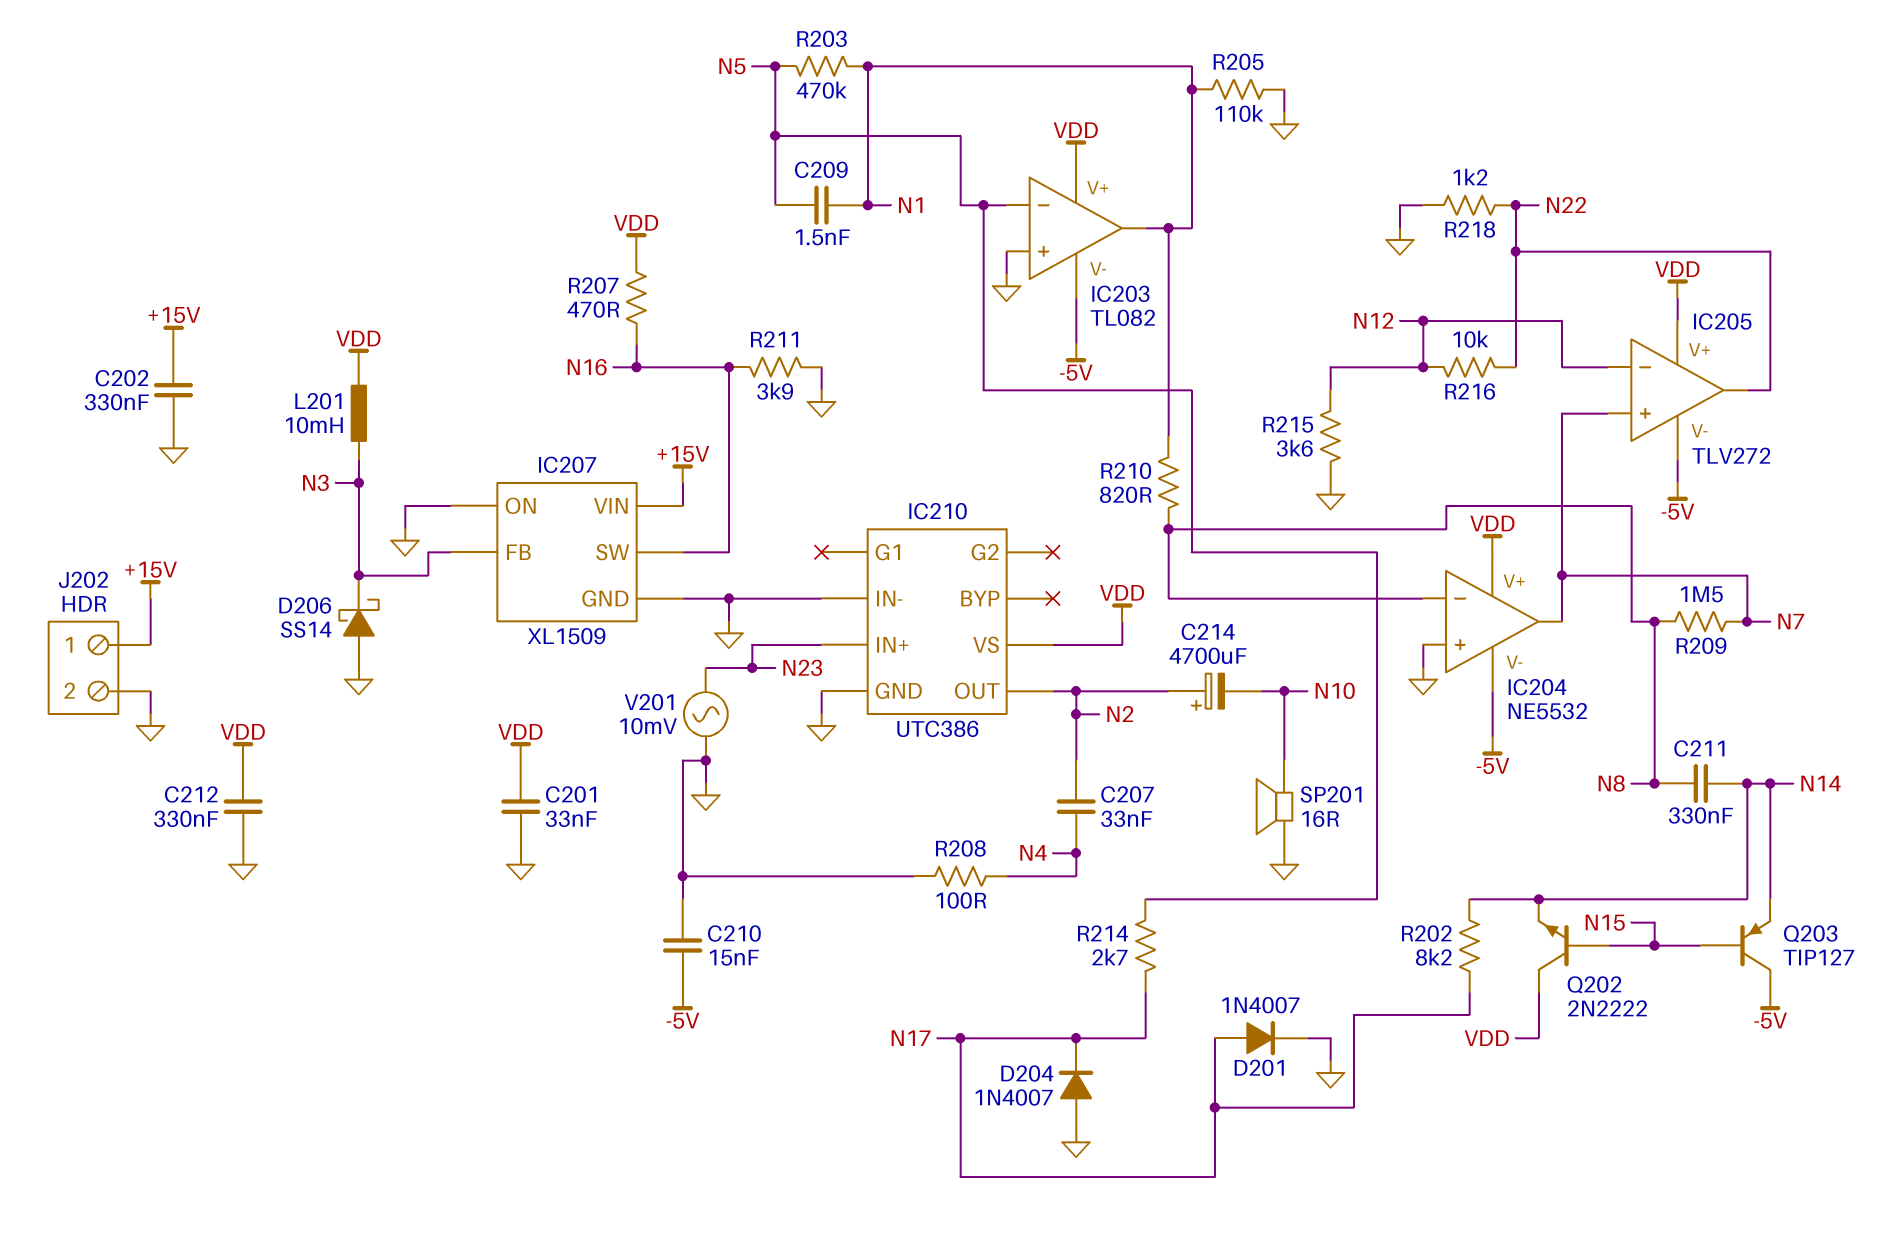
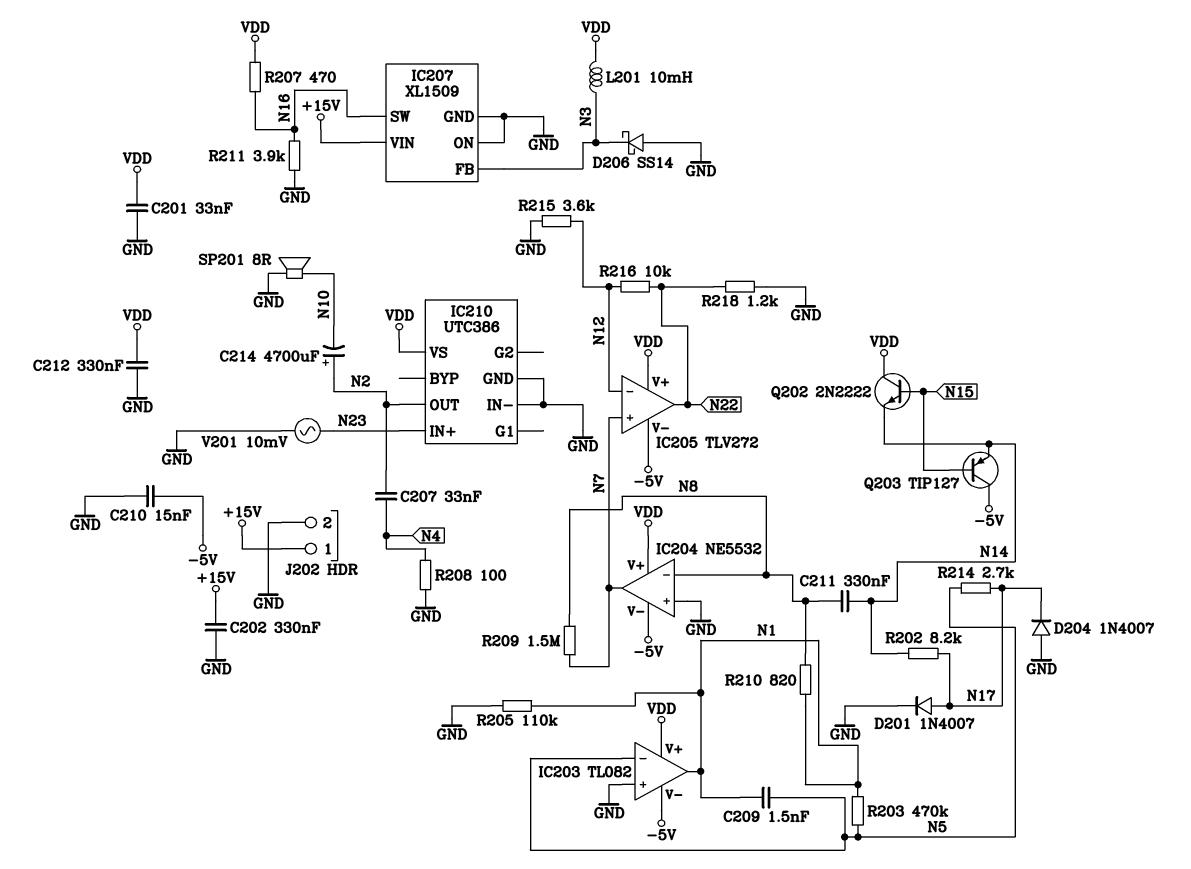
SP201: speaker 16R (GND, N10) -> speaker 8R (GND, N10)

